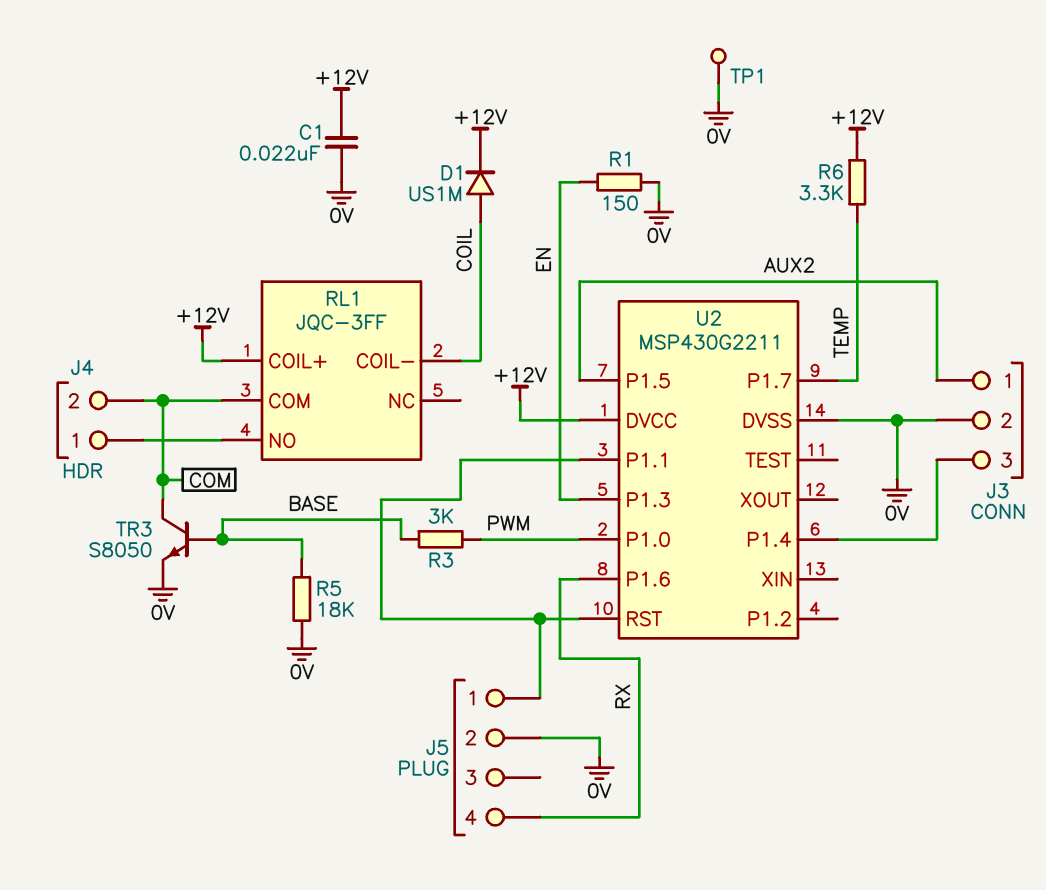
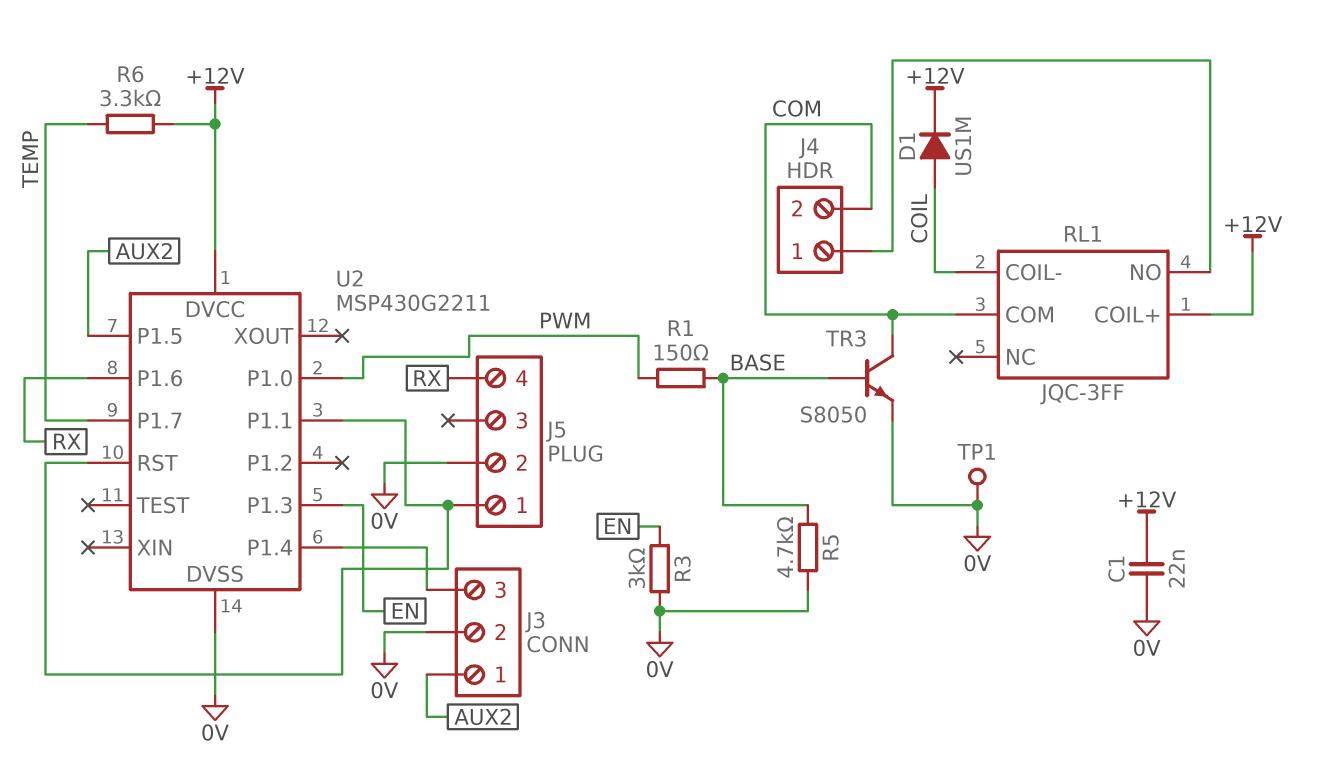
R1: 150 (0V, EN) -> 150 (BASE, PWM)
R3: 3k (BASE, PWM) -> 3k (0V, EN)
R5: 18k (0V, BASE) -> 4.7k (0V, BASE)

